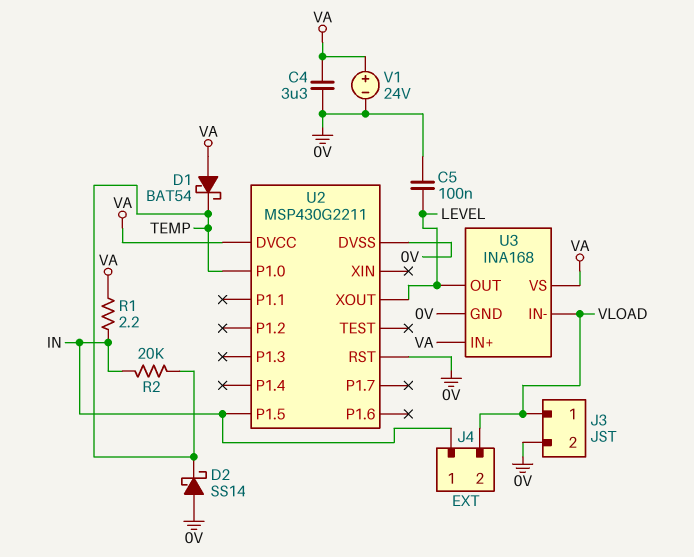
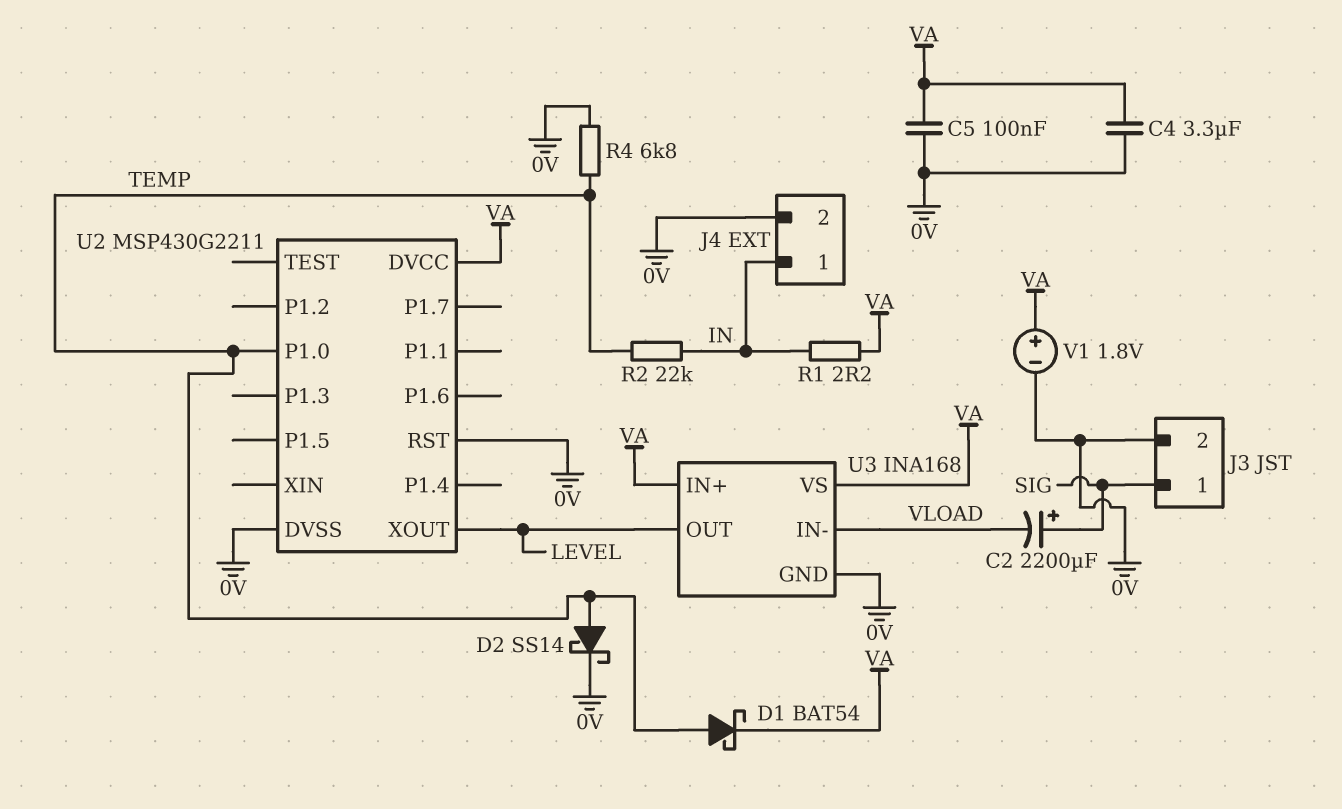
C2: none -> 2200uF (plus SIG, minus VLOAD)
C5: 100nF (0V, LEVEL) -> 100nF (0V, VA)
D1: schottky BAT54 (A VA, K TEMP) -> schottky BAT54 (A TEMP, K VA)
D2: schottky SS14 (A 0V, K TEMP) -> schottky SS14 (A TEMP, K 0V)
J3 pin 1: VLOAD -> SIG
J4 pin 2: VLOAD -> 0V
R2: 20k (IN, TEMP) -> 22k (IN, TEMP)
R4: none -> 6.8k (0V, TEMP)
U2 pin P1.5: IN -> none
V1: 24V (plus VA, minus 0V) -> 1.8V (plus VA, minus 0V)

